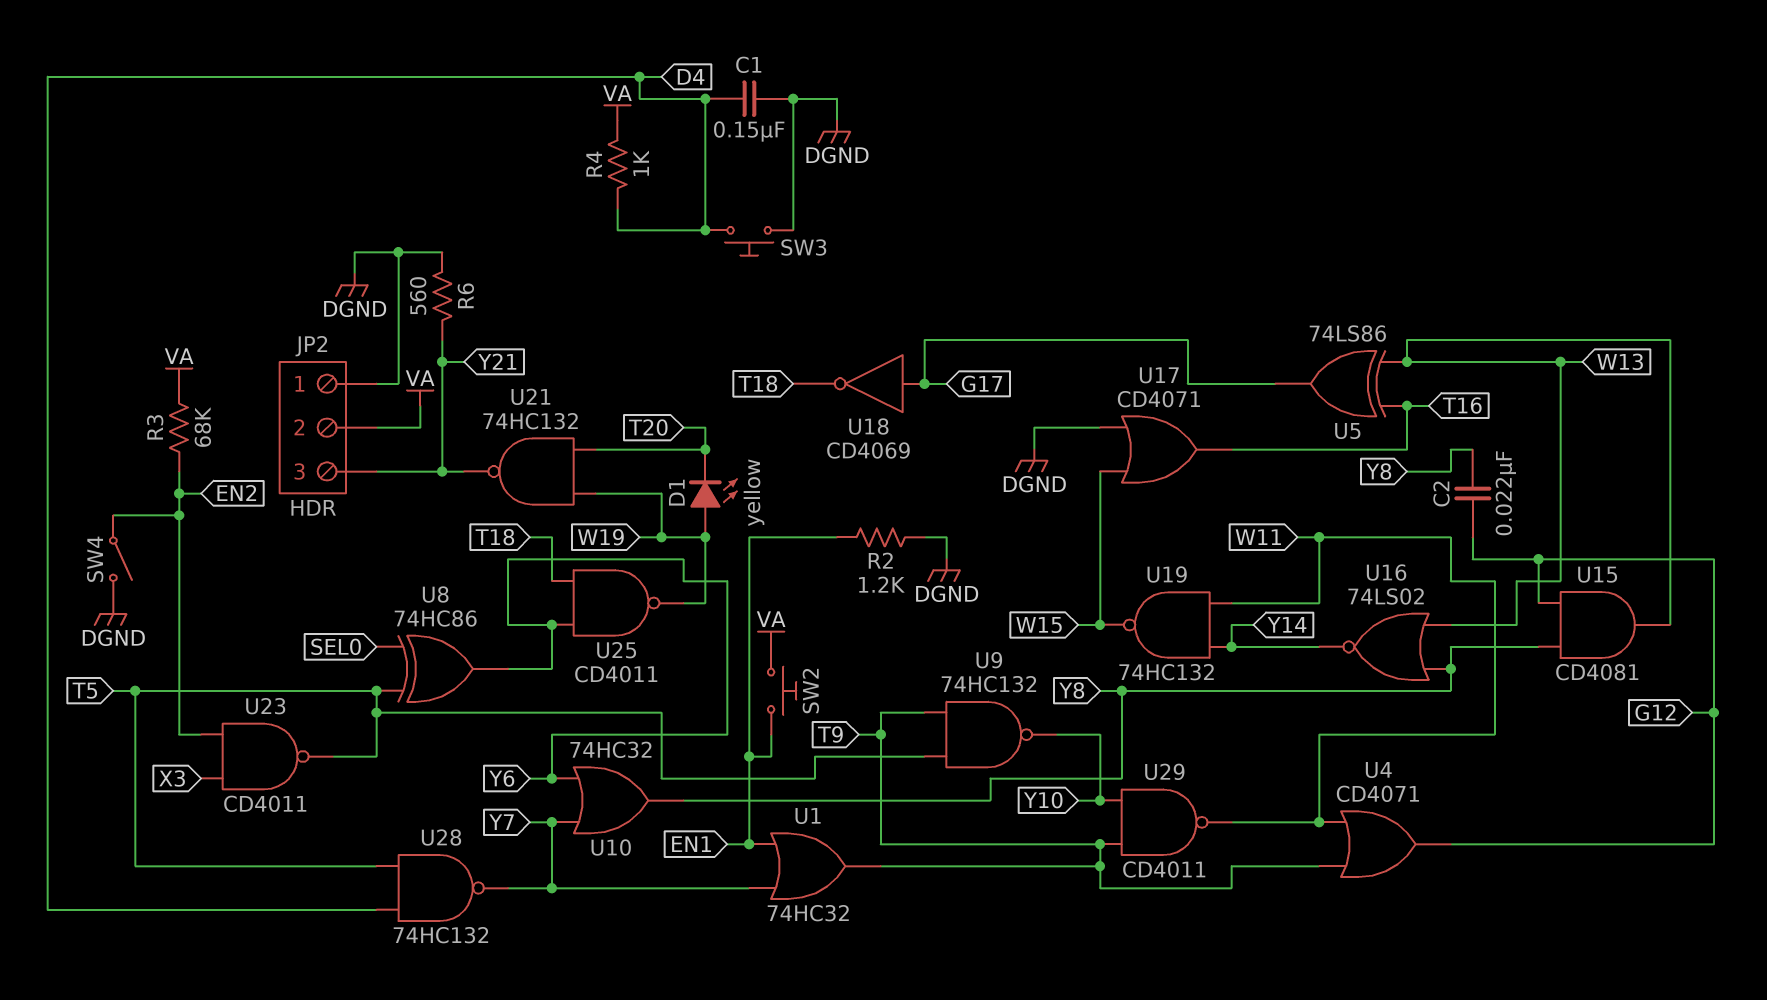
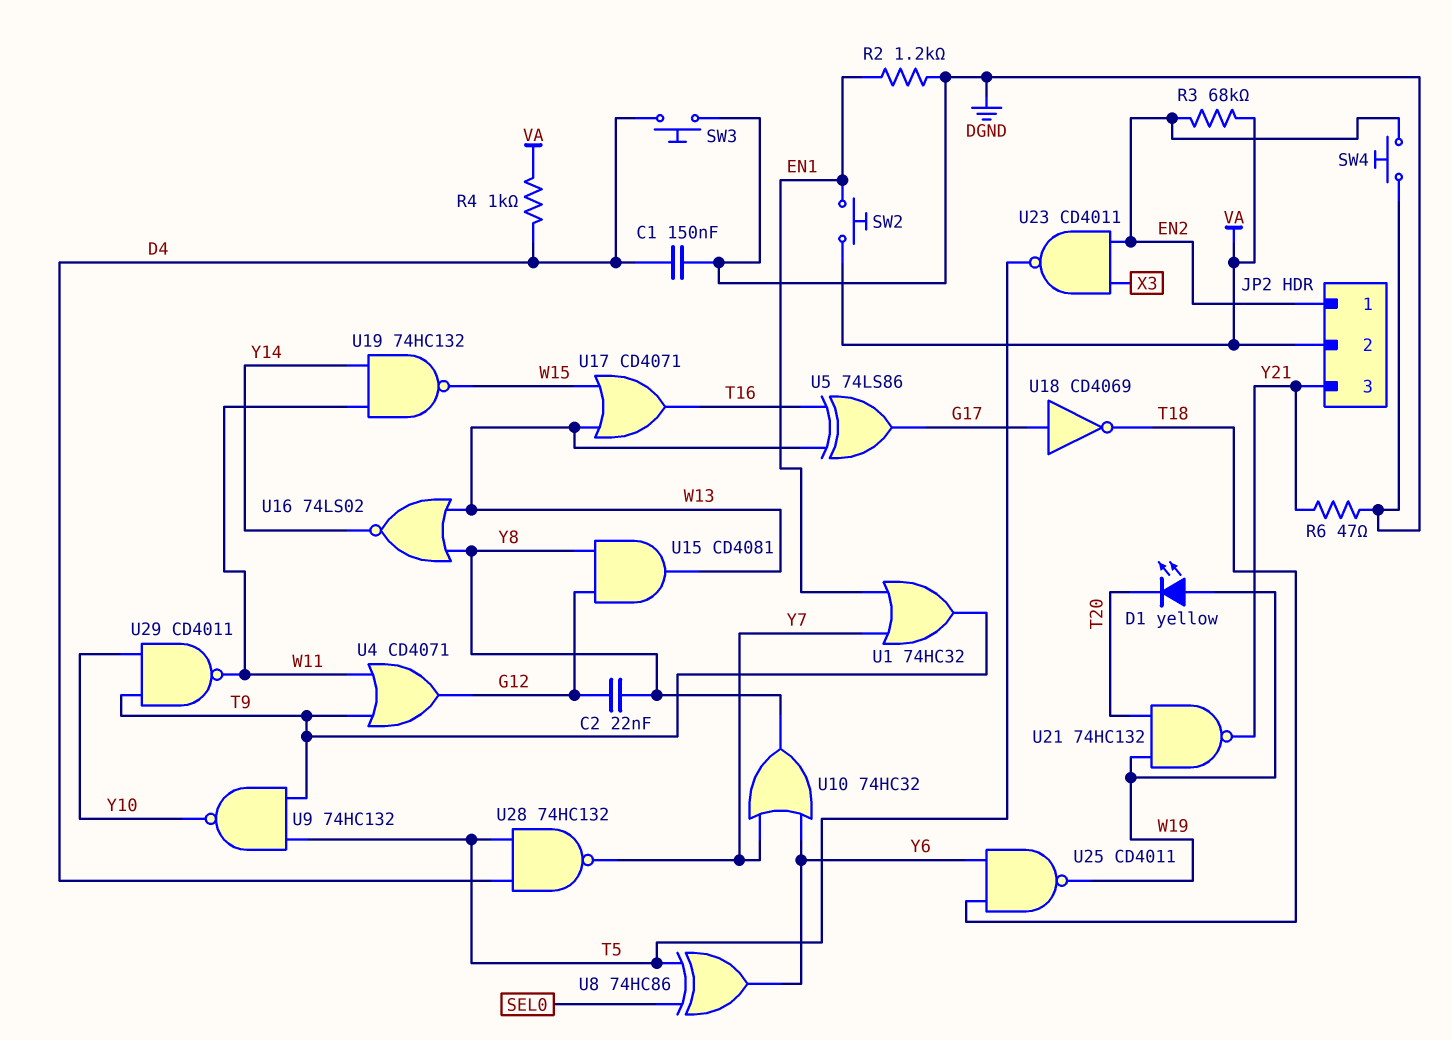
JP2 pin 1: DGND -> EN2
R6: 560 (DGND, Y21) -> 47 (DGND, Y21)
SW4: switch (DGND, EN2) -> button (DGND, EN2)
U17: OR CD4071 (in DGND, in W15, out T16) -> OR CD4071 (in W13, in W15, out T16)

